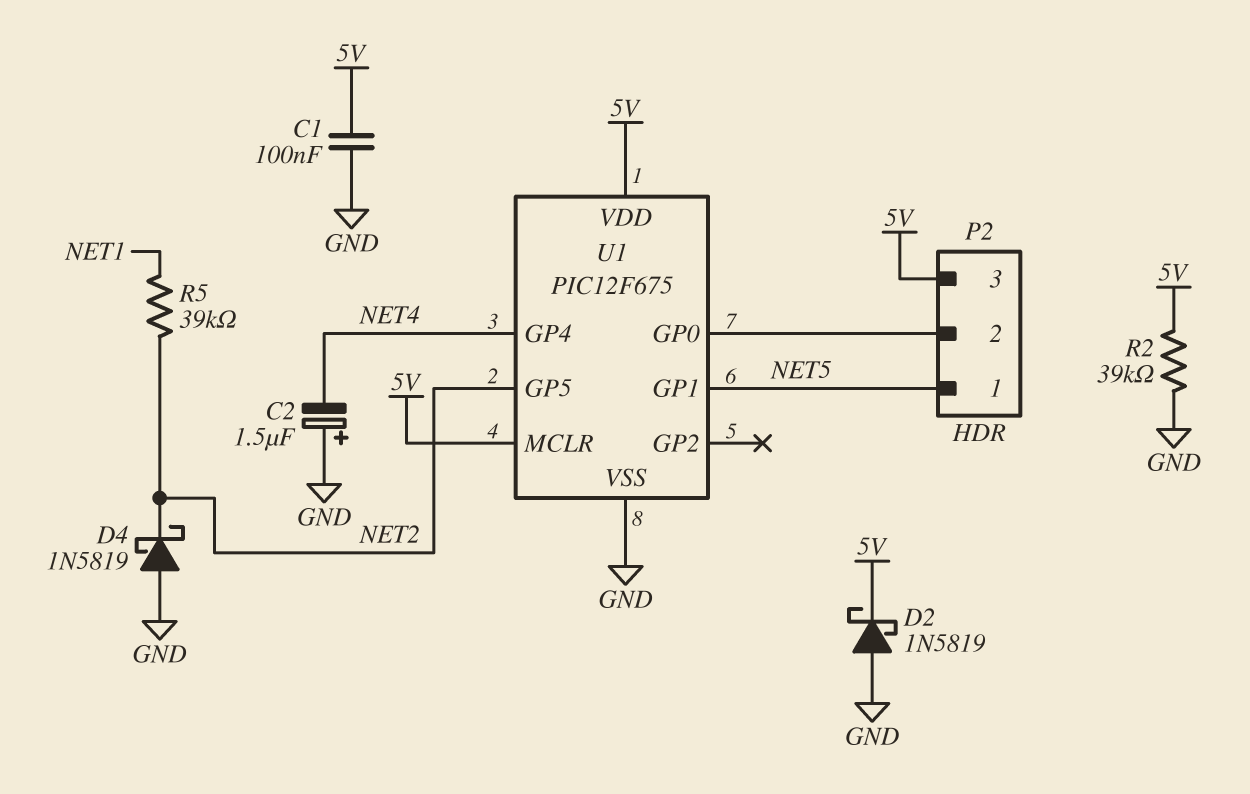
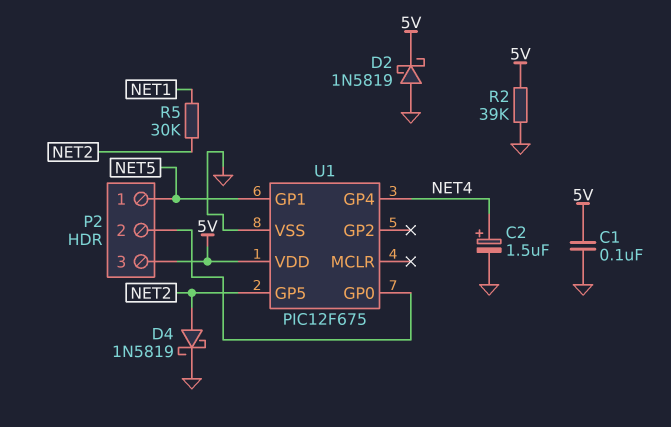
C2: 1.5uF (plus GND, minus NET4) -> 1.5uF (plus NET4, minus GND)
D4: schottky 1N5819 (A GND, K NET2) -> schottky 1N5819 (A NET2, K GND)
R5: 39k (NET1, NET2) -> 30k (NET1, NET2)
U1 pin MCLR: 5V -> none

